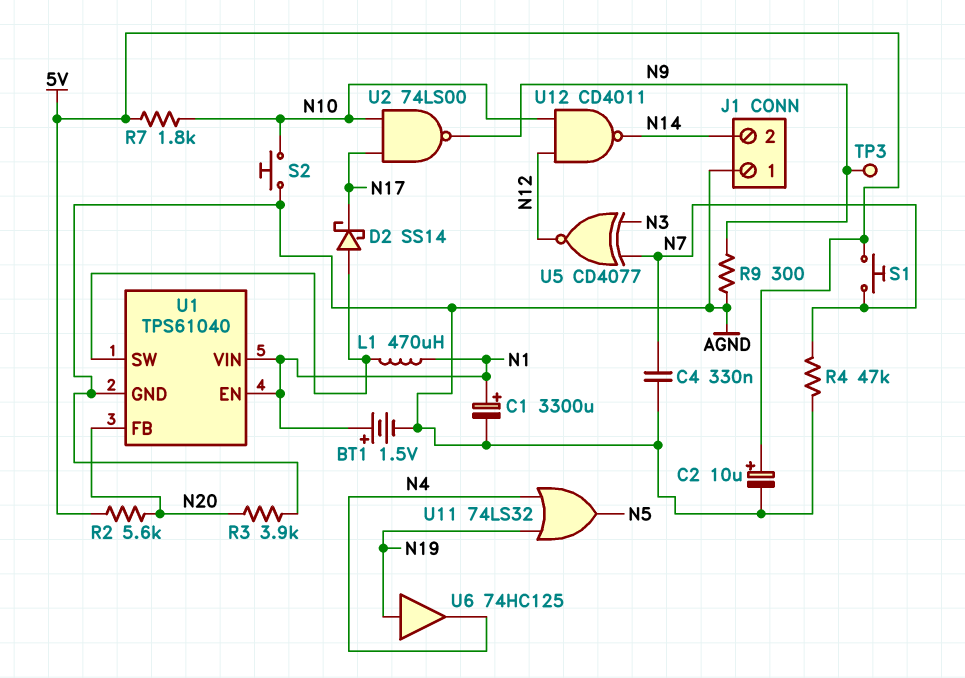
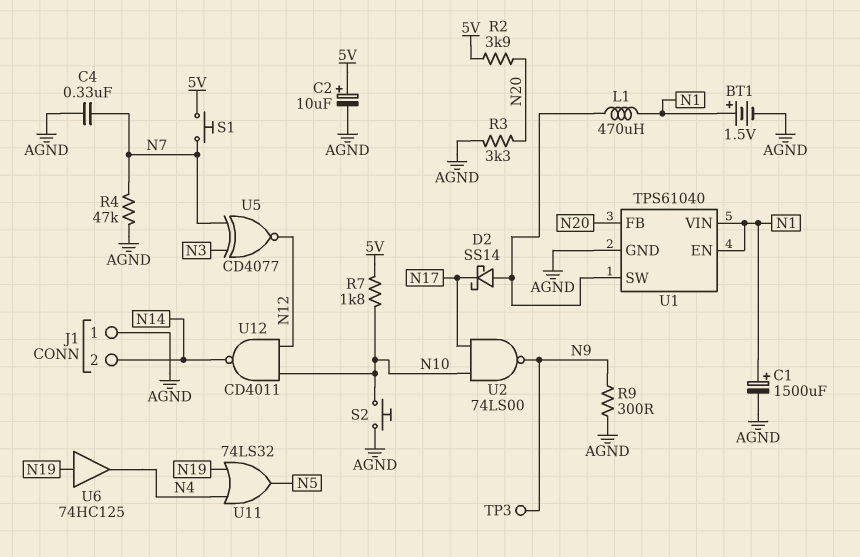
C1: 3300uF (plus N1, minus AGND) -> 1500uF (plus N1, minus AGND)
R2: 5.6k (5V, N20) -> 3.9k (5V, N20)
R3: 3.9k (AGND, N20) -> 3.3k (AGND, N20)

